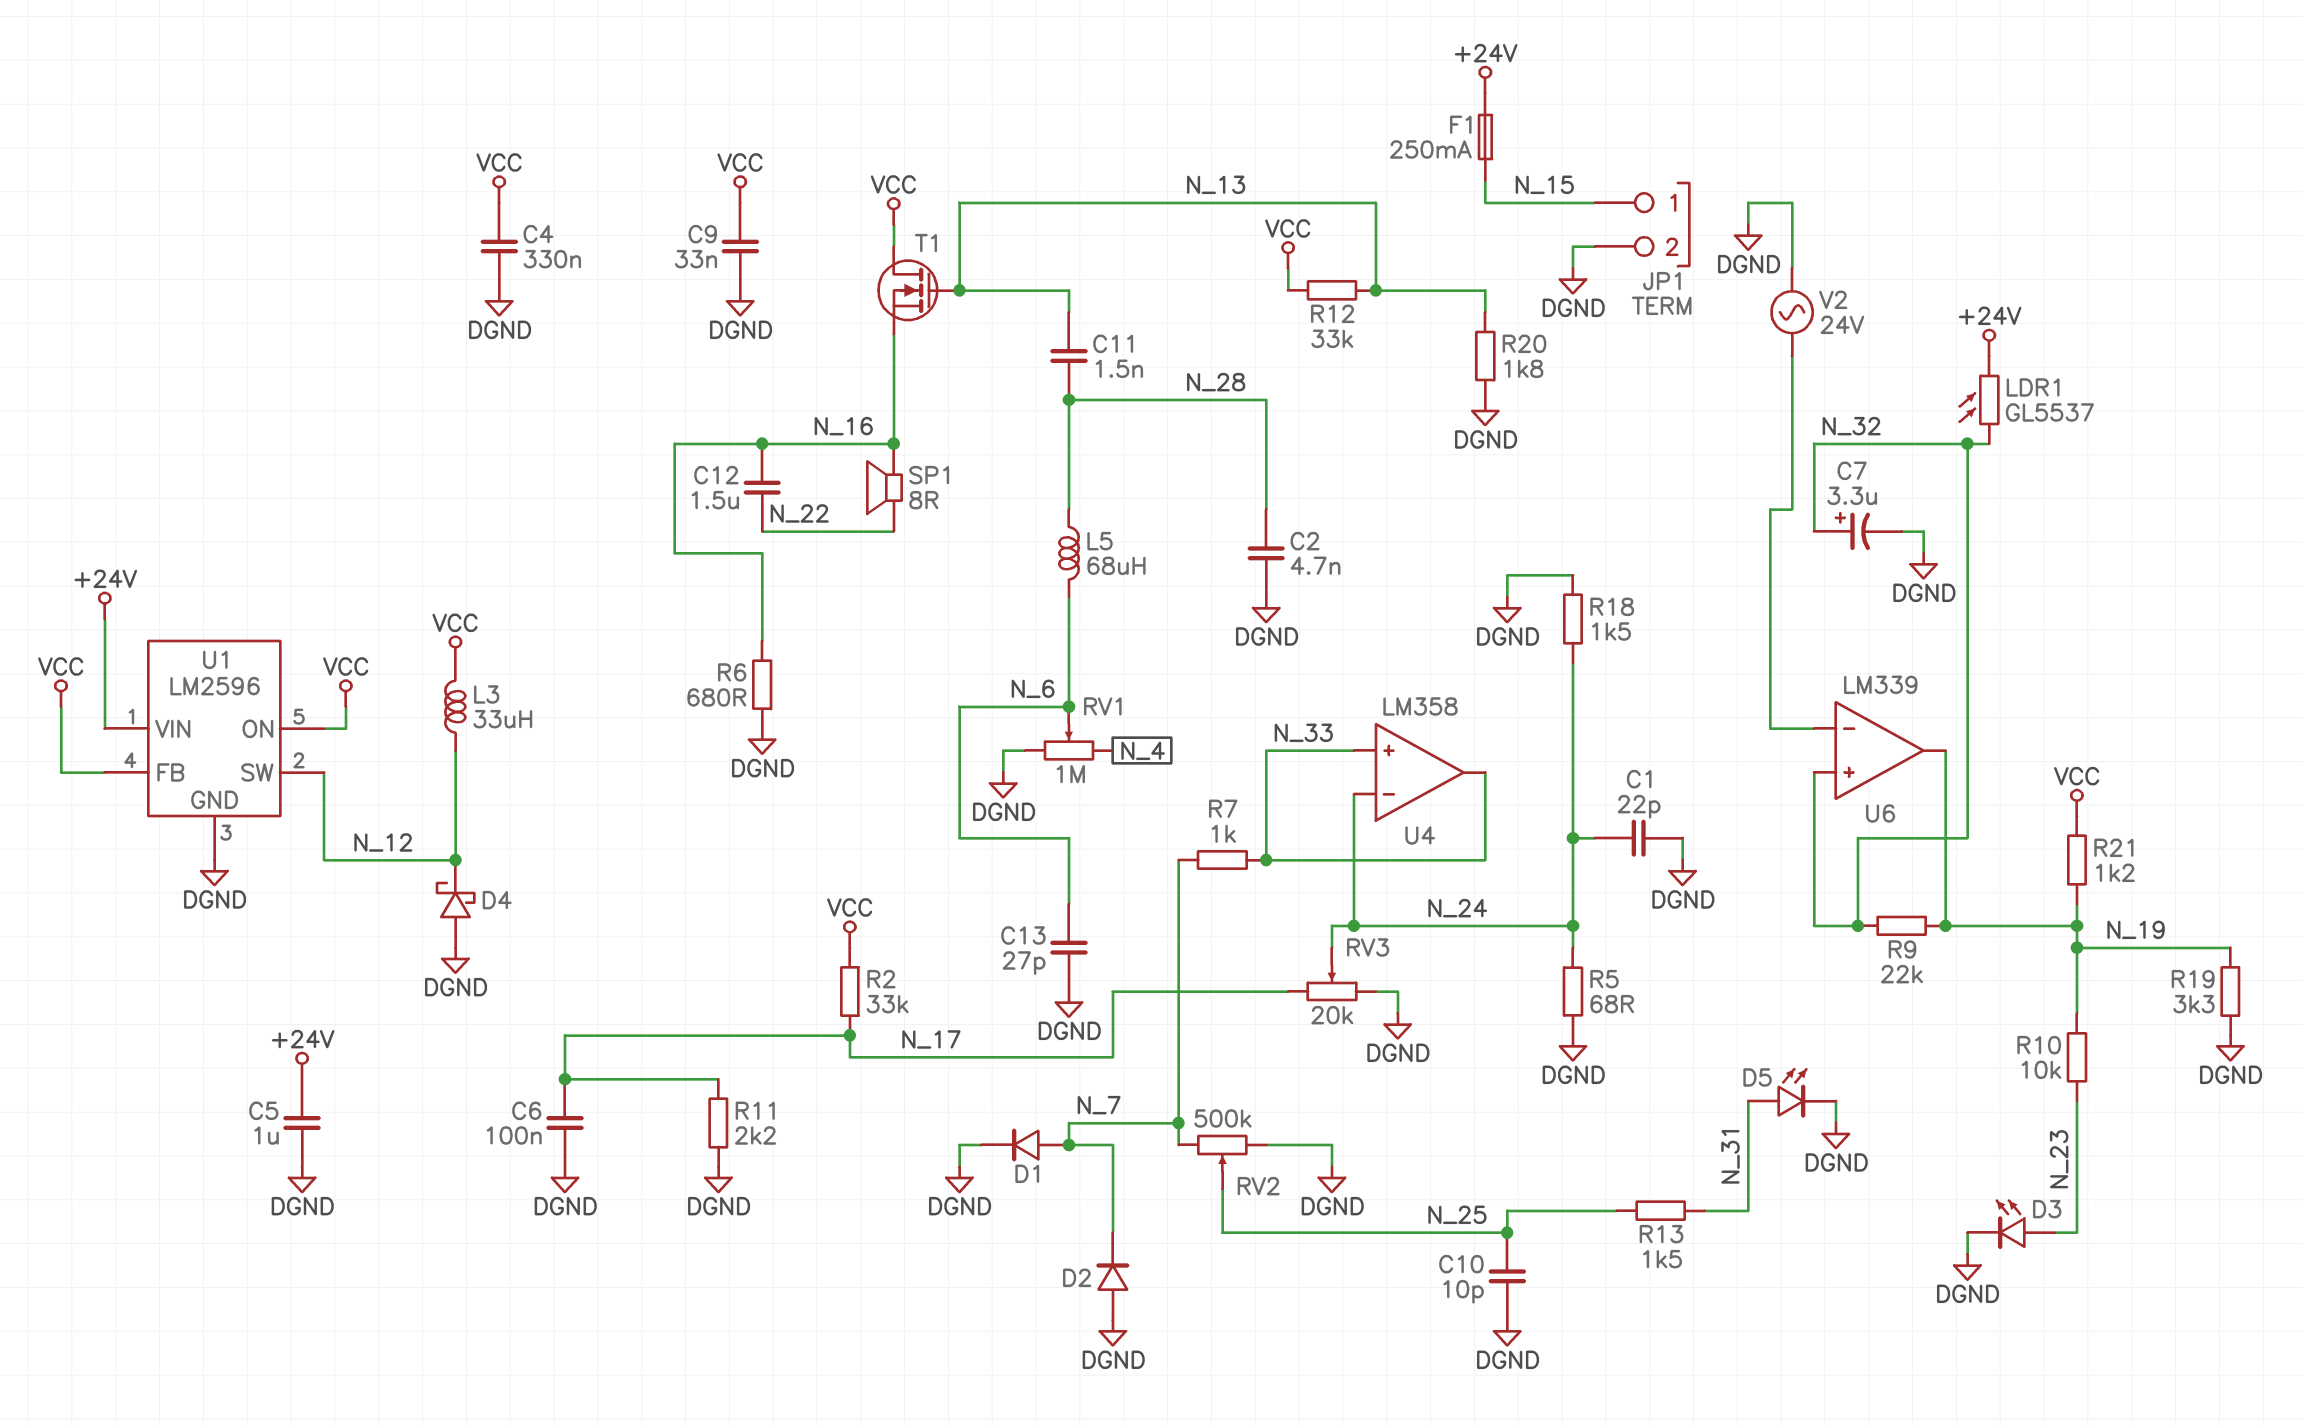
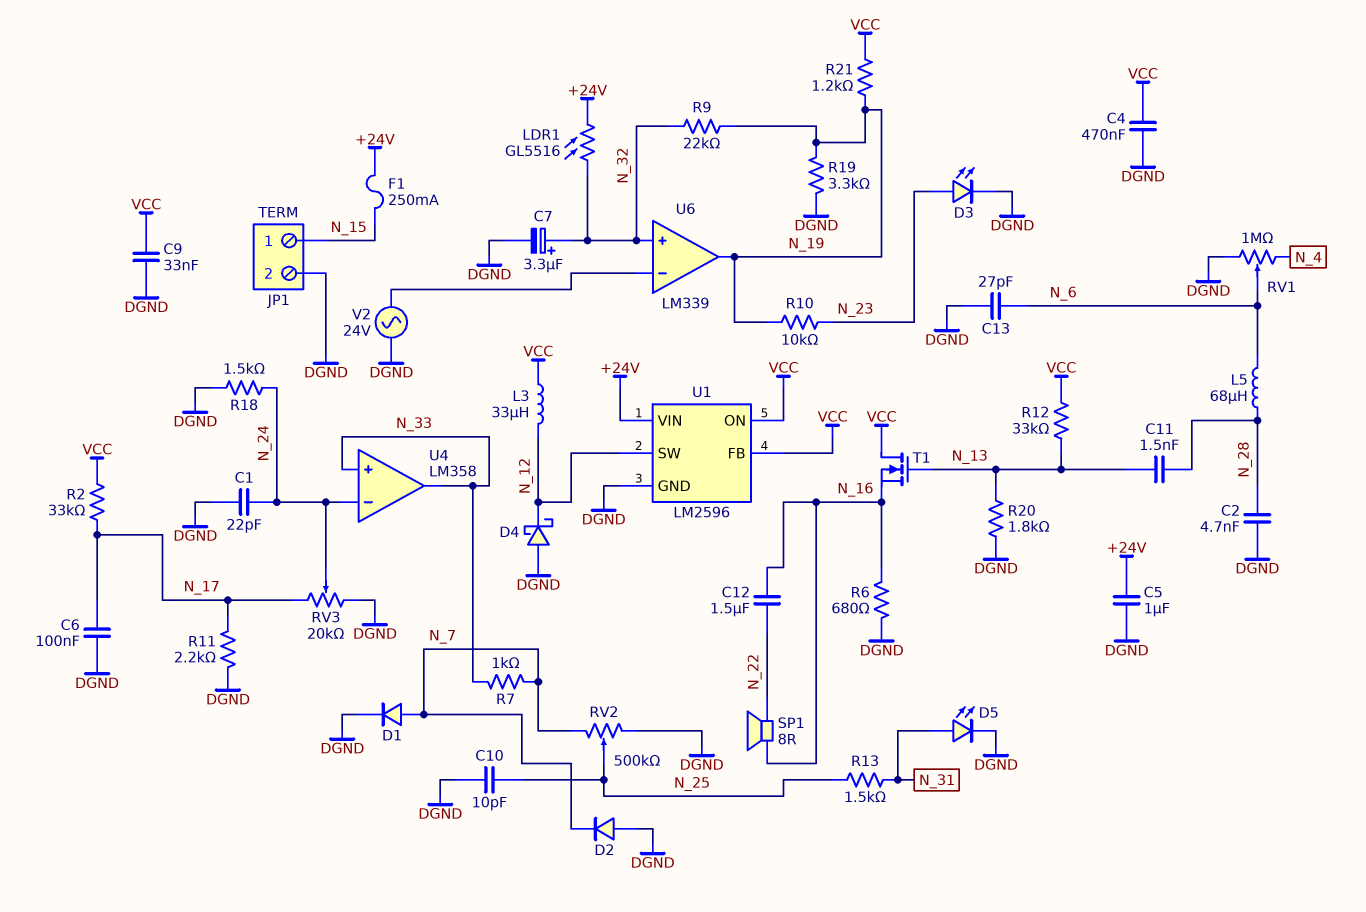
C4: 330nF (DGND, VCC) -> 470nF (DGND, VCC)
LDR1: GL5537 (+24V, N_32) -> GL5516 (+24V, N_32)
R5: 68 (DGND, N_24) -> none

